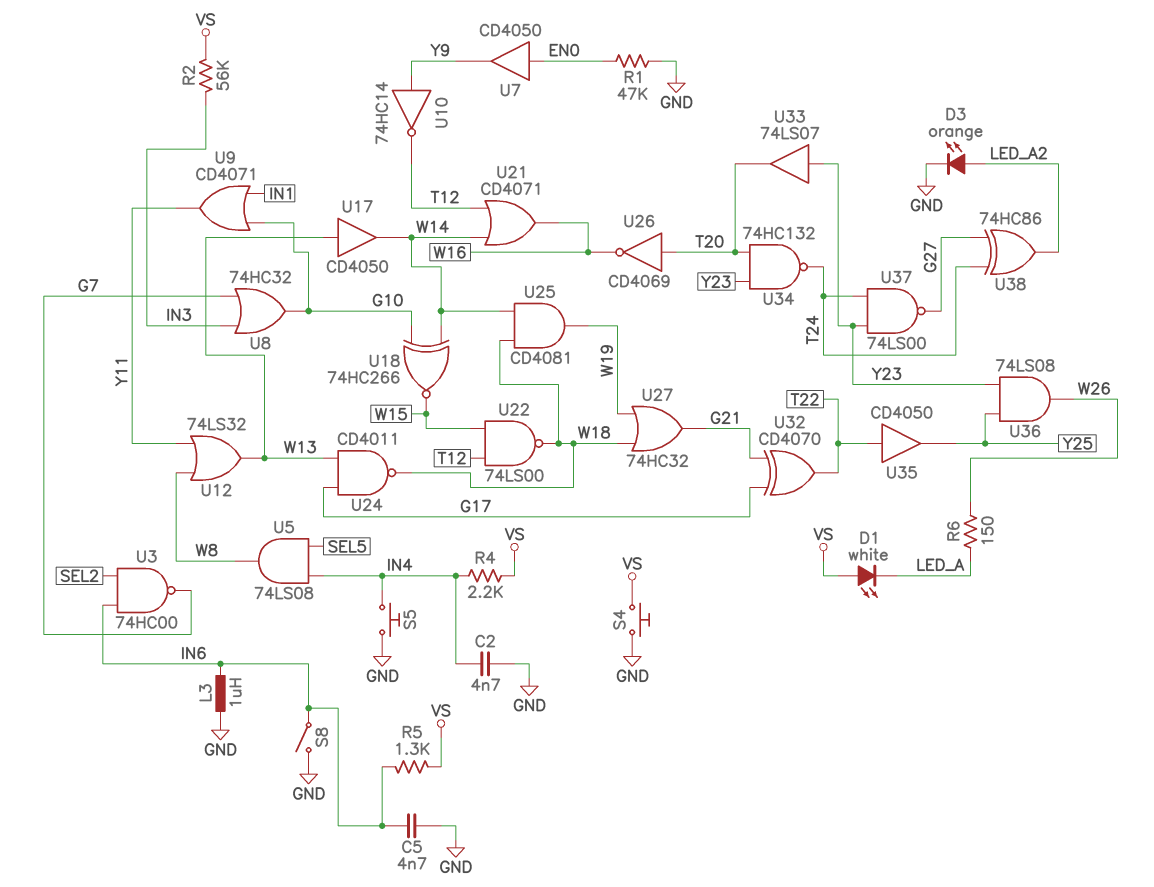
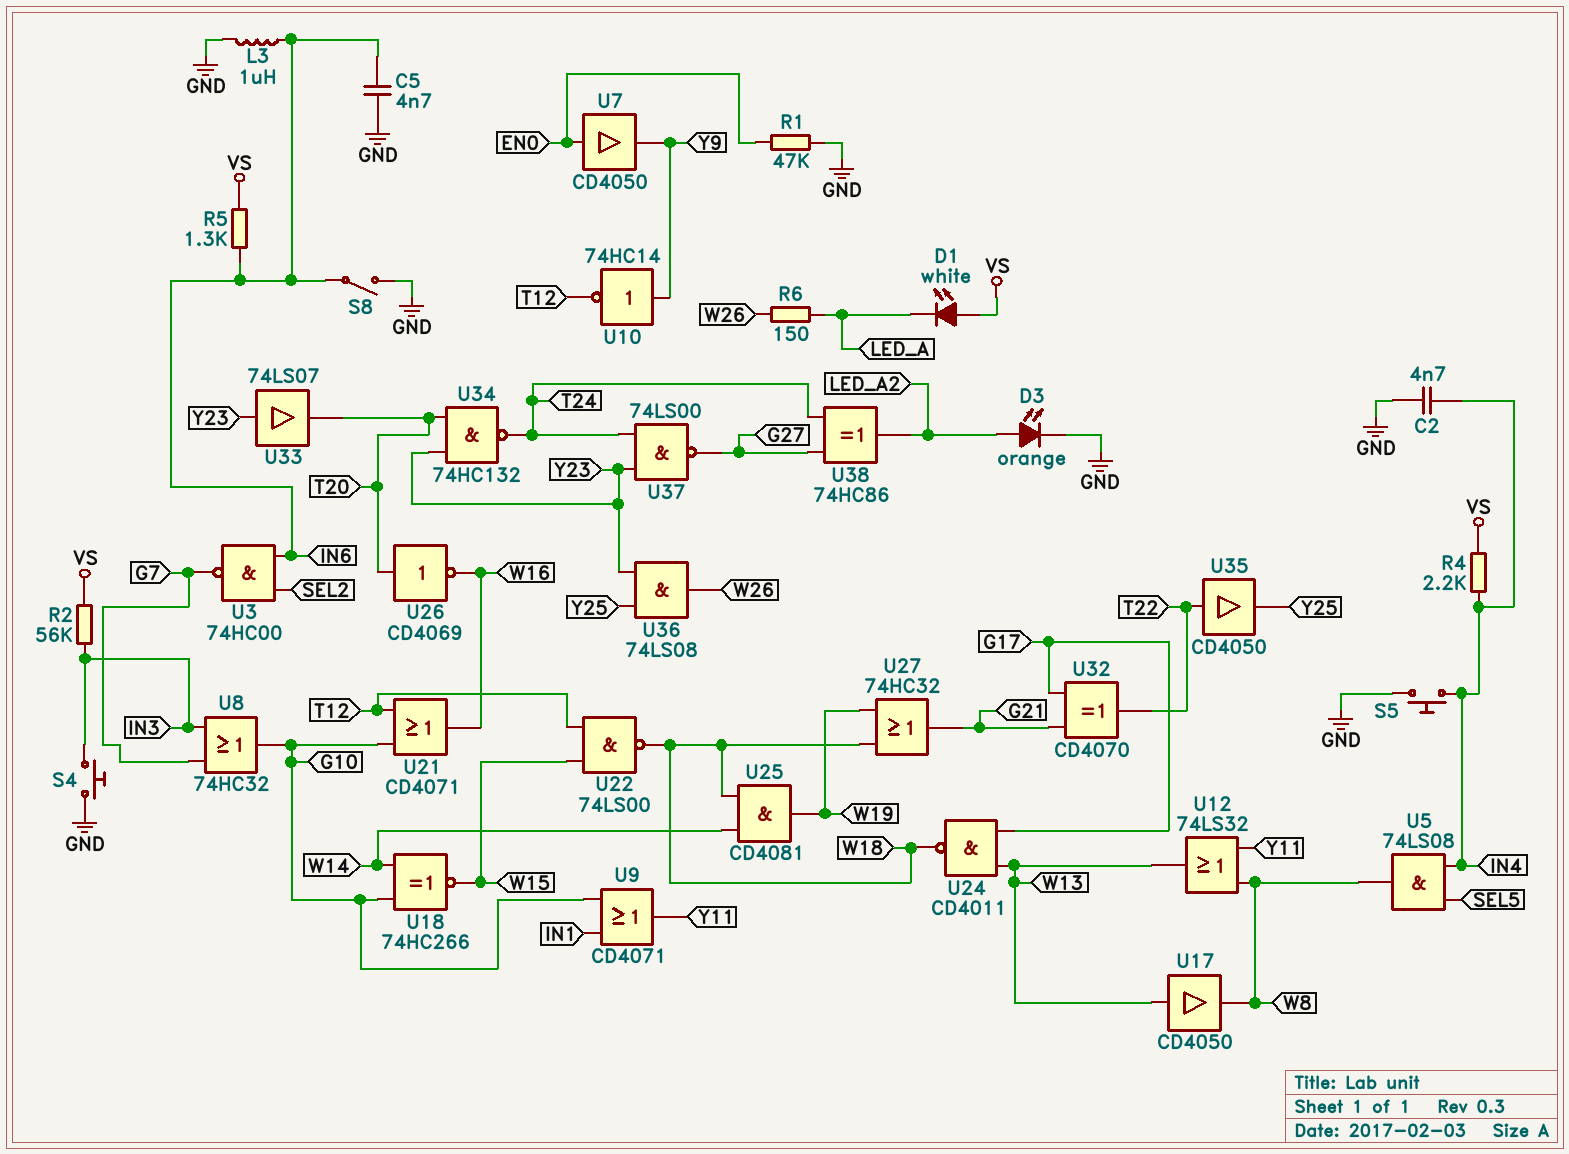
S4: button (GND, VS) -> button (GND, IN3)
U17: buffer CD4050 (in W13, out W14) -> buffer CD4050 (in W13, out W8)
U21: OR CD4071 (in T12, in W14, out W16) -> OR CD4071 (in G10, in T12, out W16)

